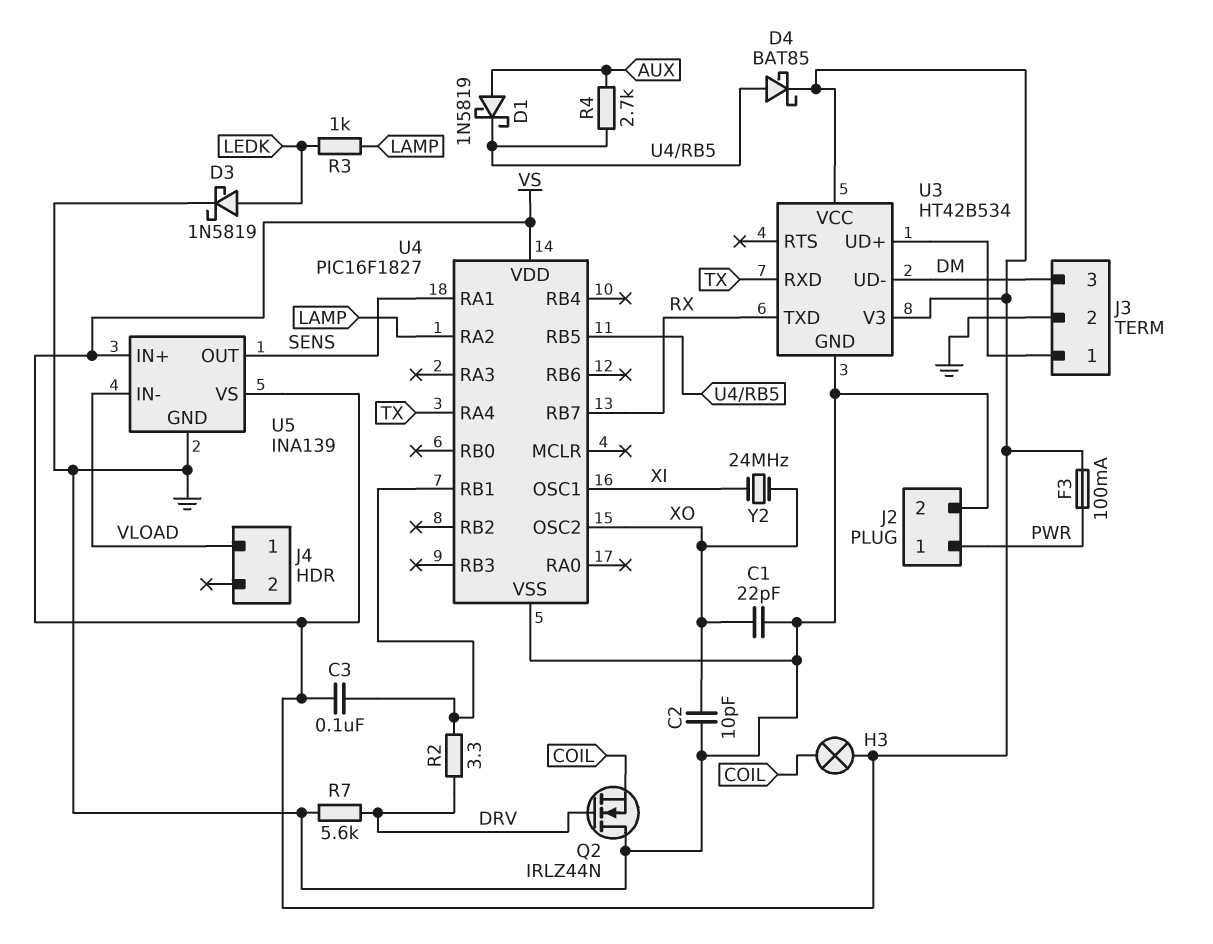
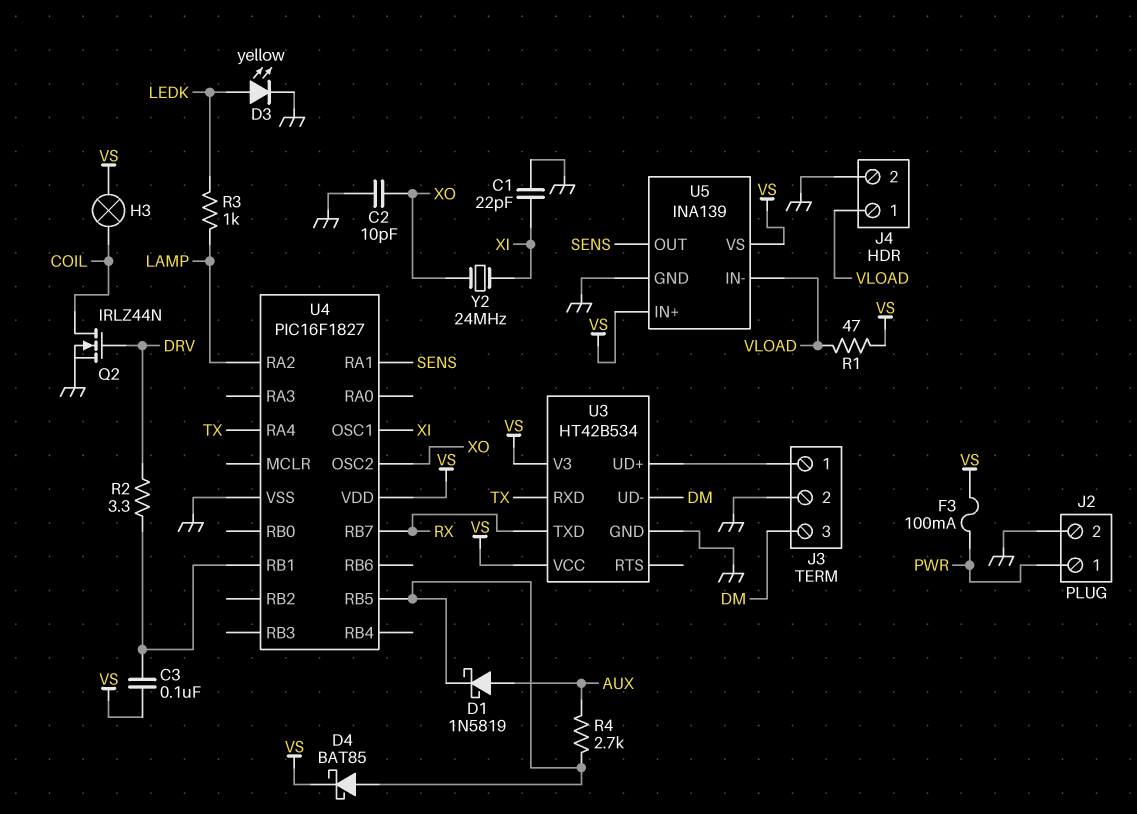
C1: 22pF (GND, XO) -> 22pF (GND, XI)
D3: schottky 1N5819 (A LEDK, K GND) -> LED yellow (A LEDK, K GND)
J4 pin 2: none -> GND
Q2: NMOS IRLZ44N (G DRV, D GND, S COIL) -> NMOS IRLZ44N (G DRV, D COIL, S GND)
R1: none -> 47 (VLOAD, VS)
R7: 5.6k (DRV, GND) -> none

